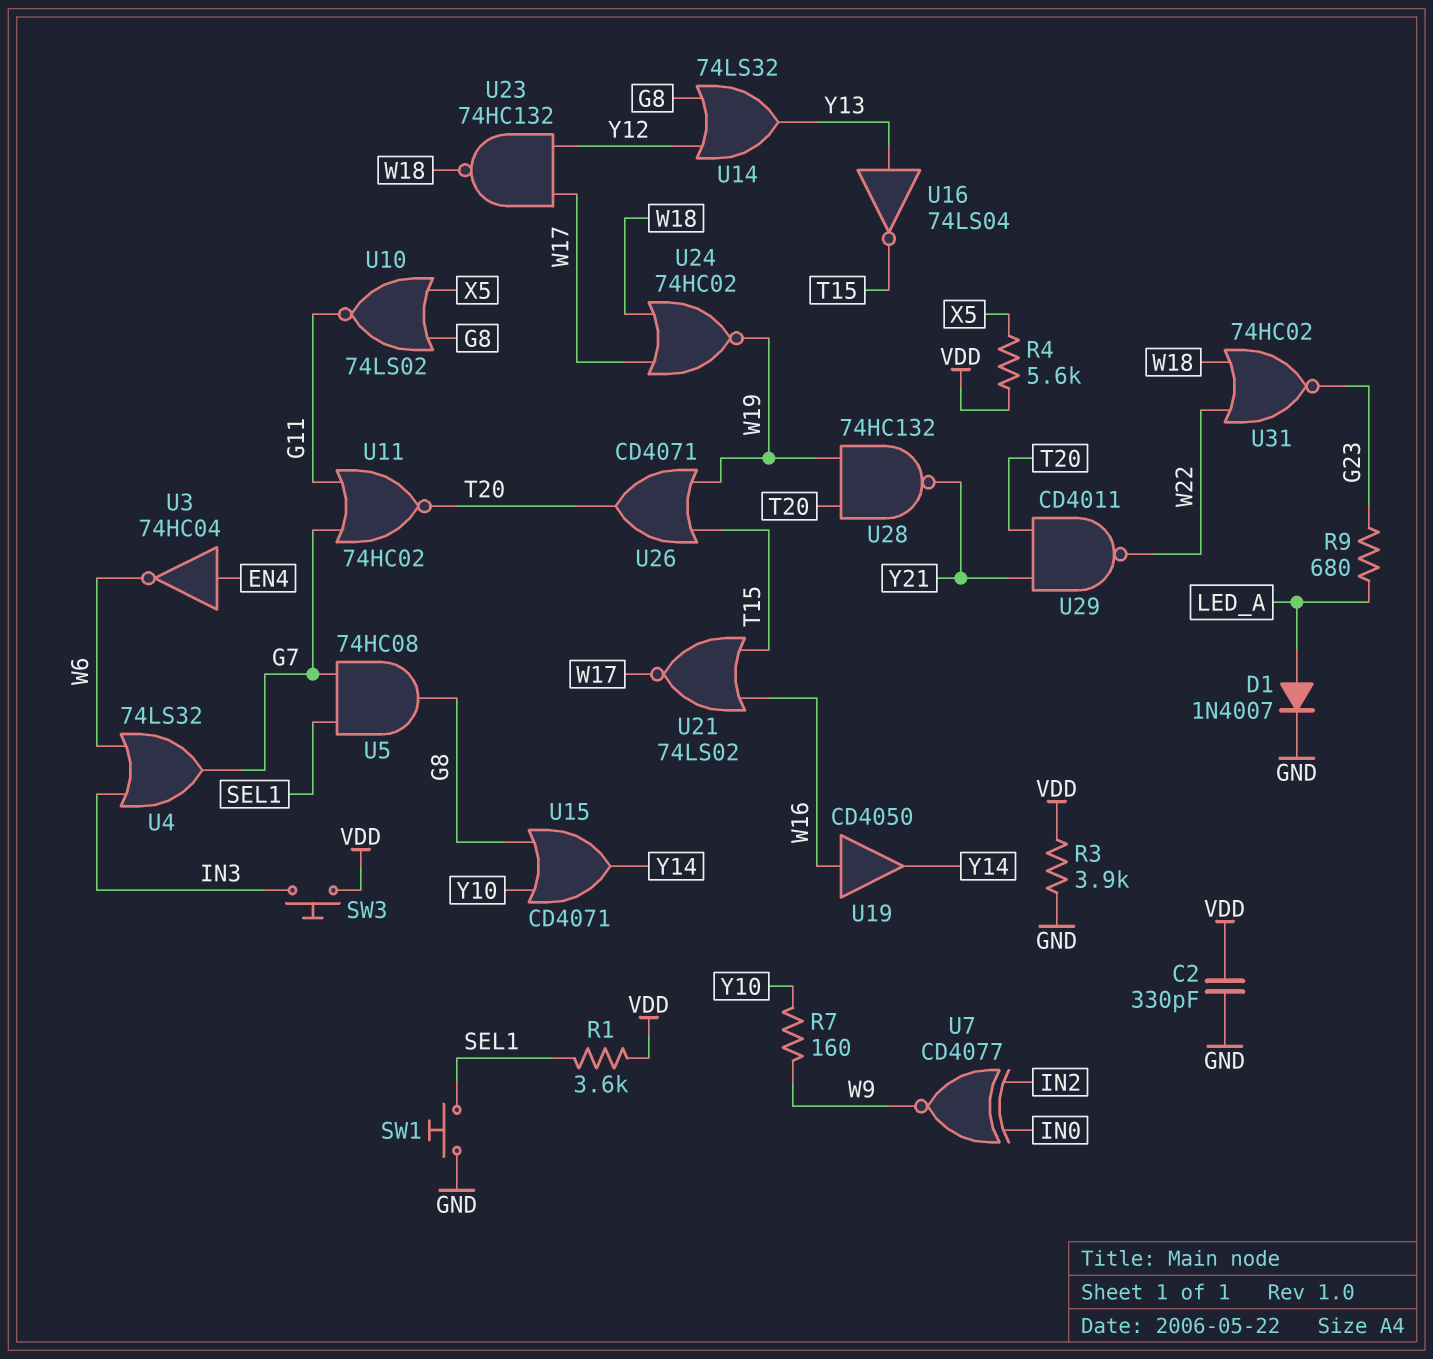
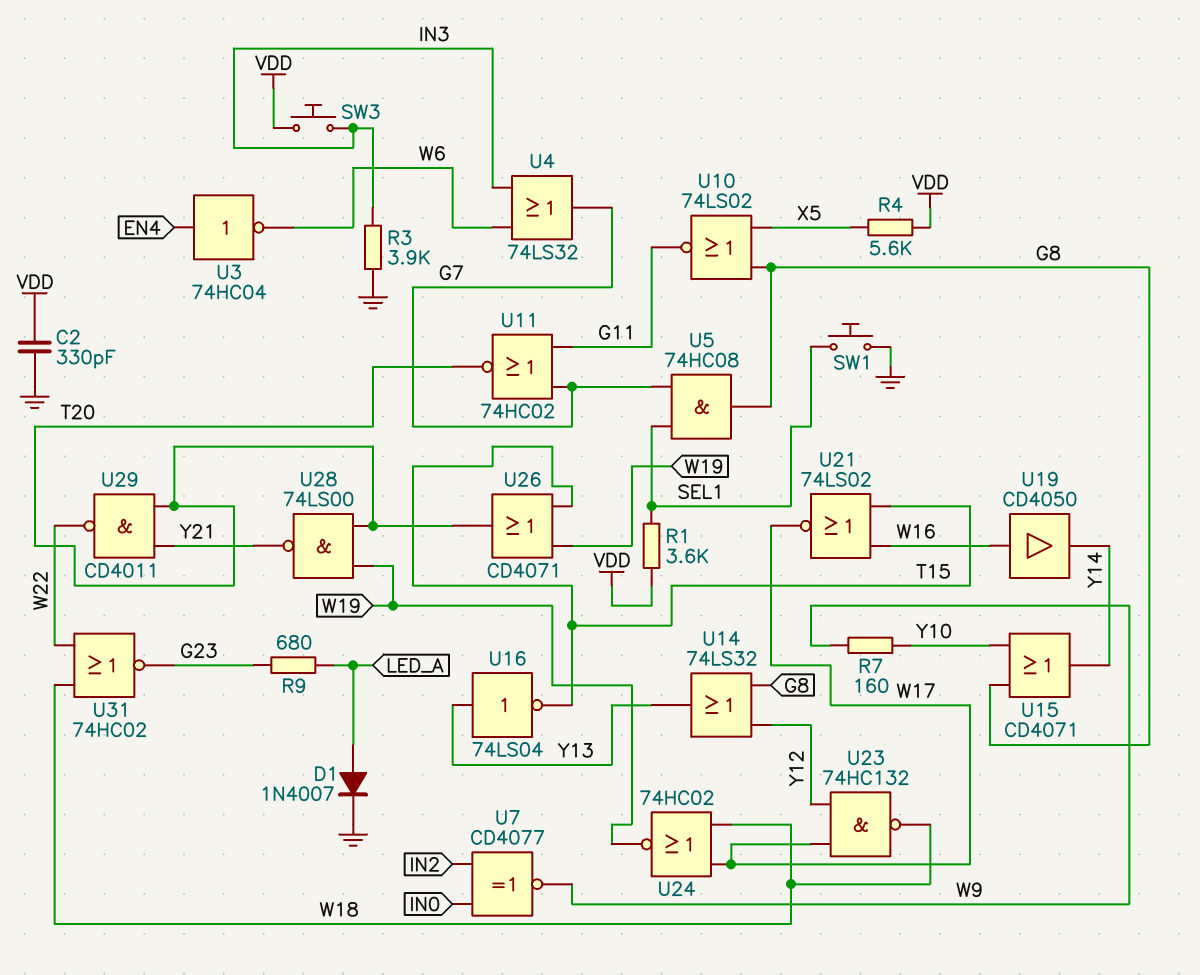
R3: 3.9k (GND, VDD) -> 3.9k (GND, IN3)
U28: NAND 74HC132 (in T20, in W19, out Y21) -> NAND 74LS00 (in T20, in W19, out Y21)

